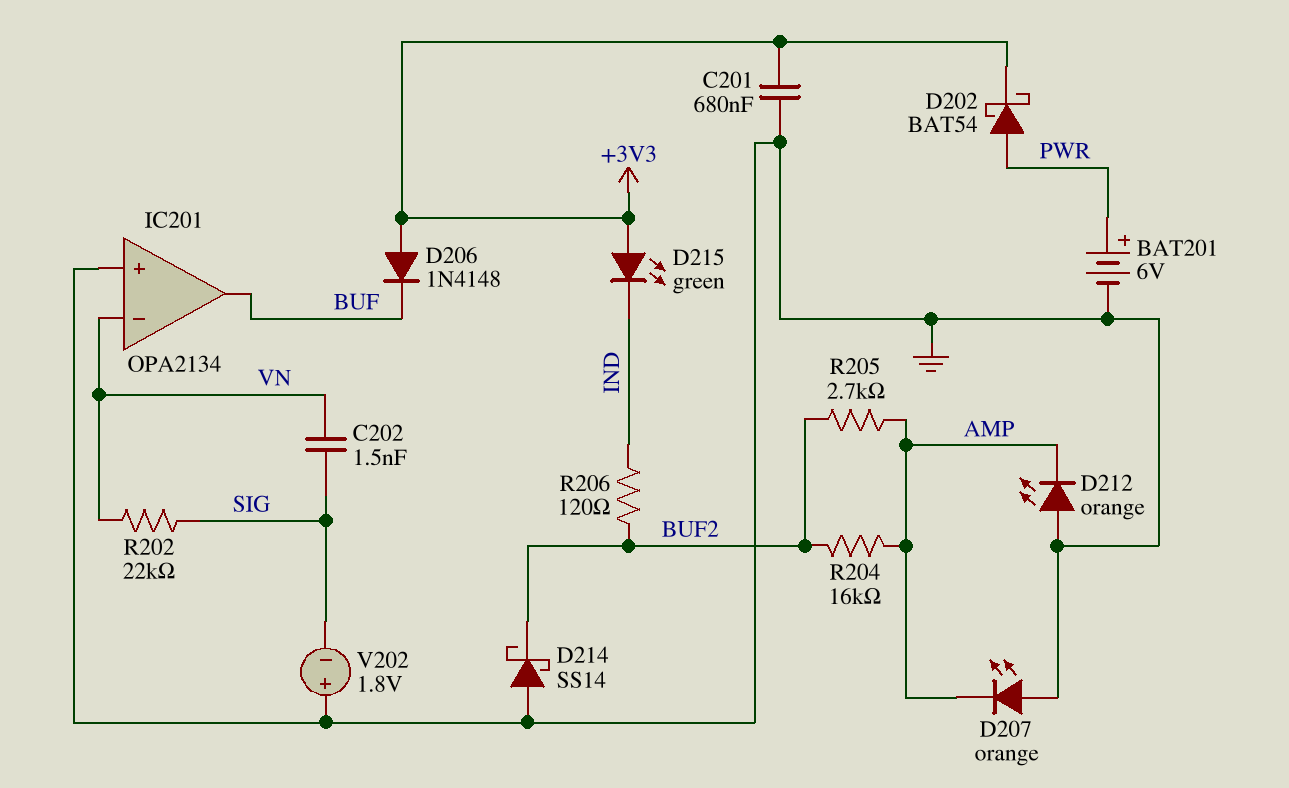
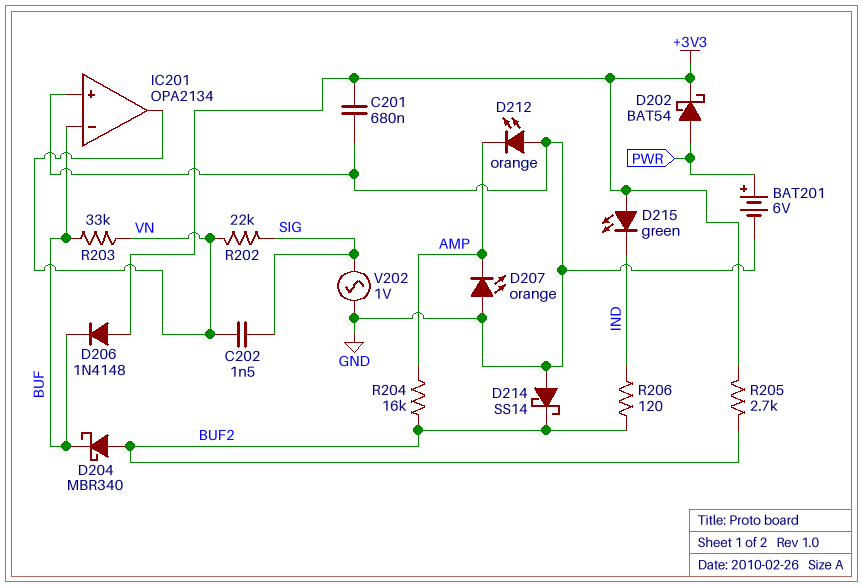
D204: none -> schottky MBR340 (A BUF2, K BUF)
IC201 pin in-: VN -> BUF
IC201 pin out: BUF -> VN
R203: none -> 33k (BUF, VN)
R205: 2.7k (AMP, BUF2) -> 2.7k (+3V3, BUF2)
V202: 1.8V (plus GND, minus SIG) -> AC 1V (GND, SIG)

